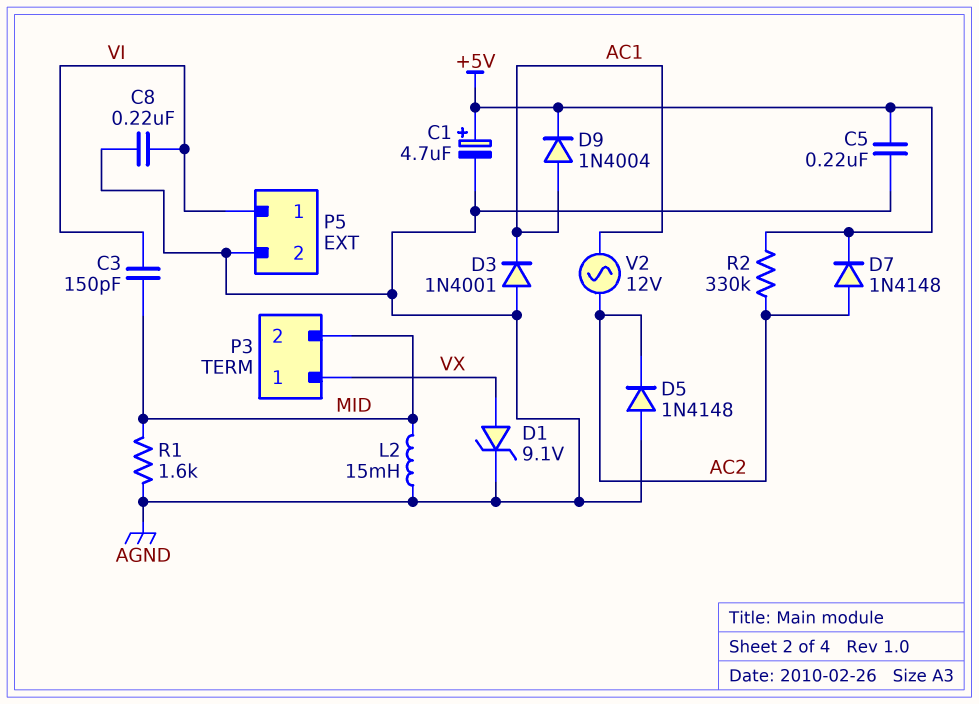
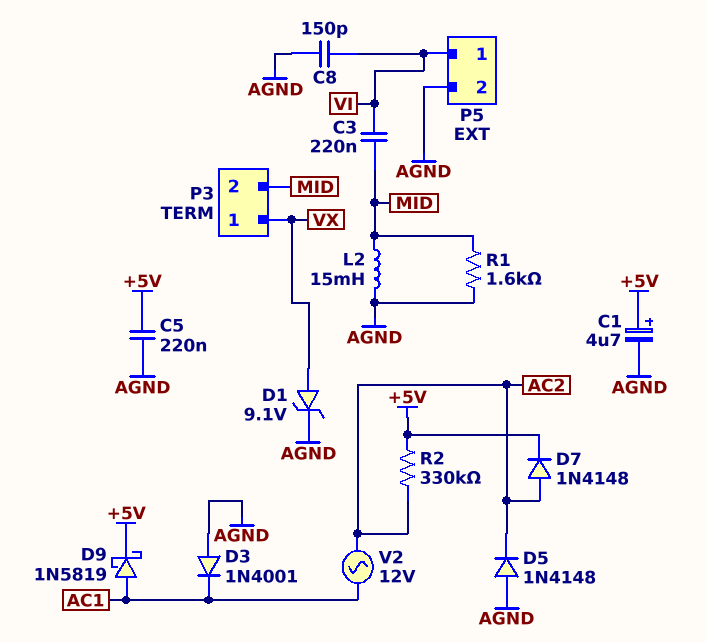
C3: 150pF (MID, VI) -> 220nF (MID, VI)
C8: 220nF (AGND, VI) -> 150pF (AGND, VI)
D9: diode 1N4004 (A AC1, K +5V) -> schottky 1N5819 (A AC1, K +5V)

